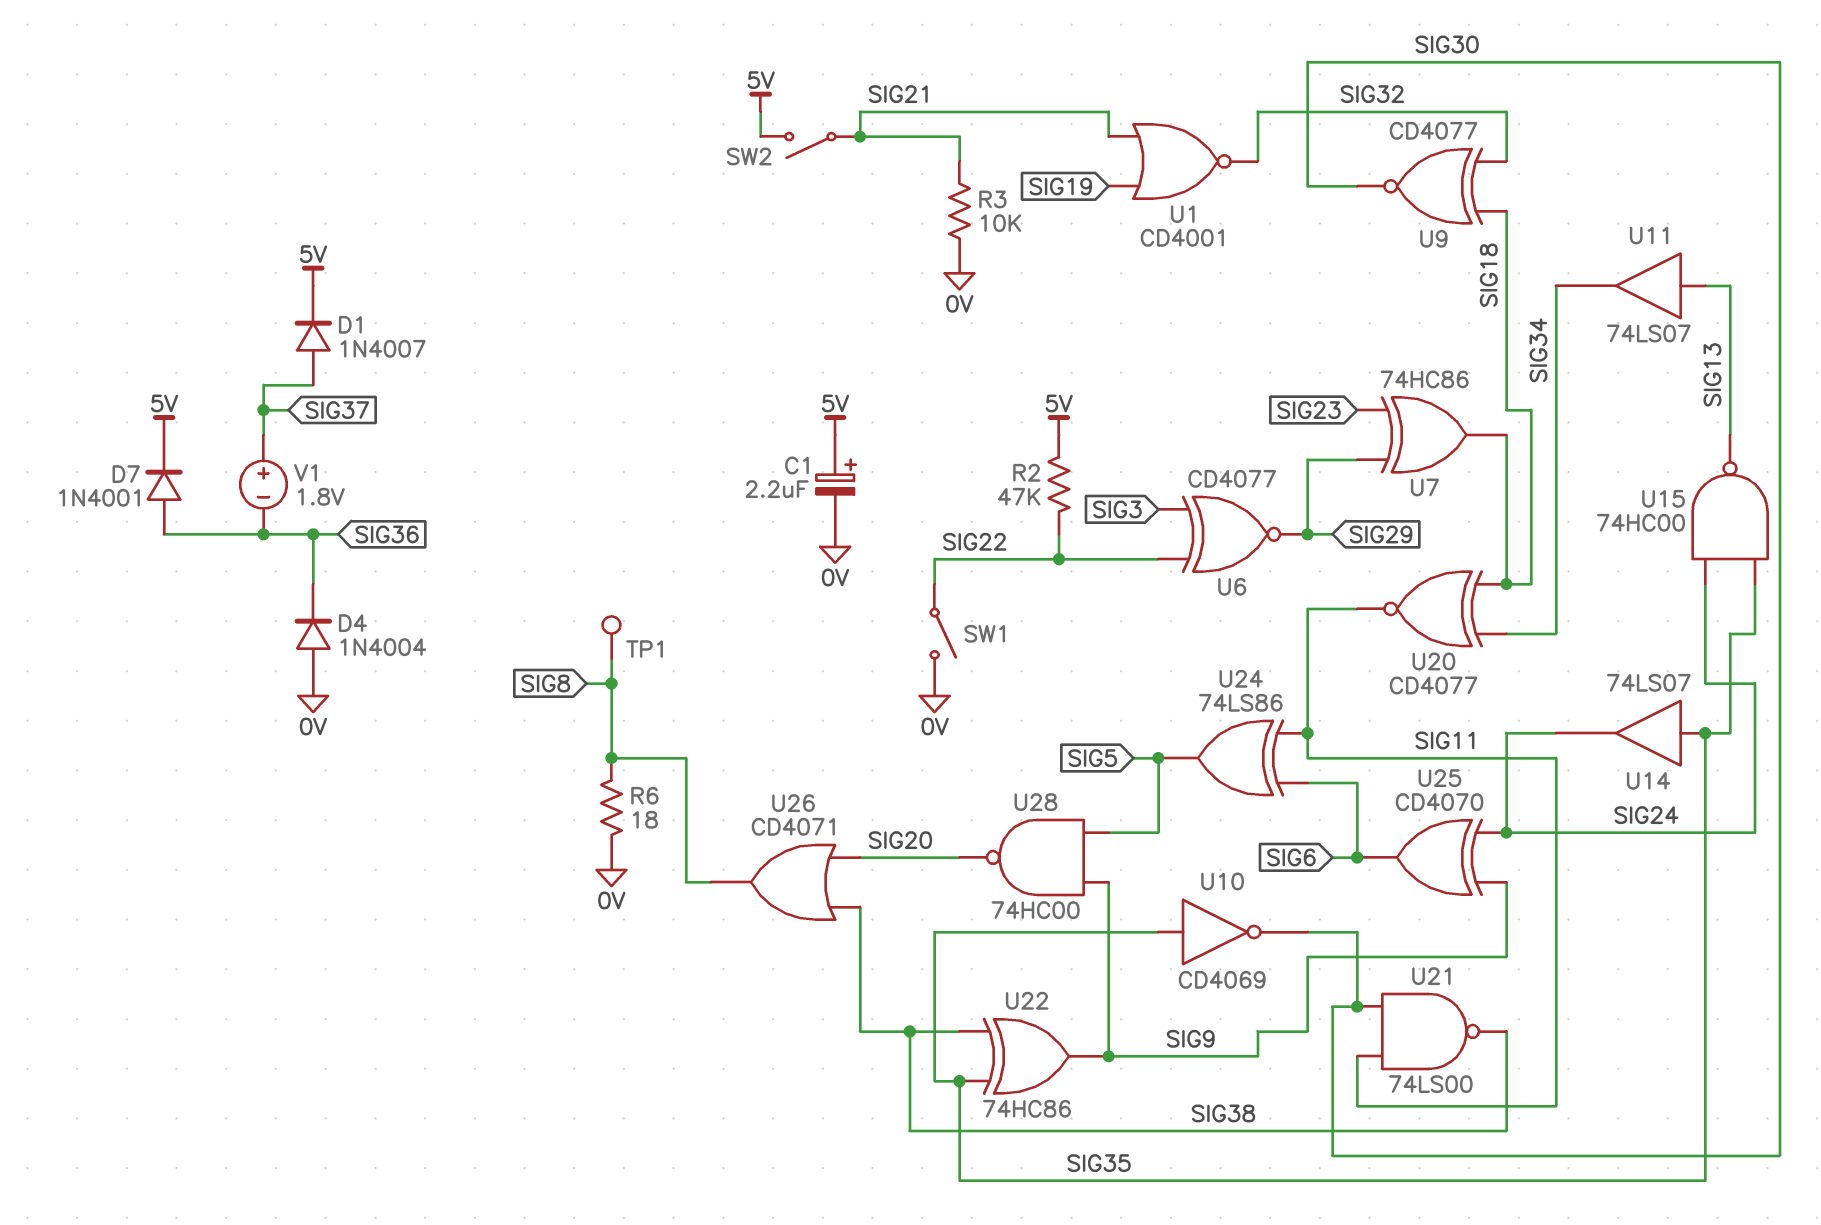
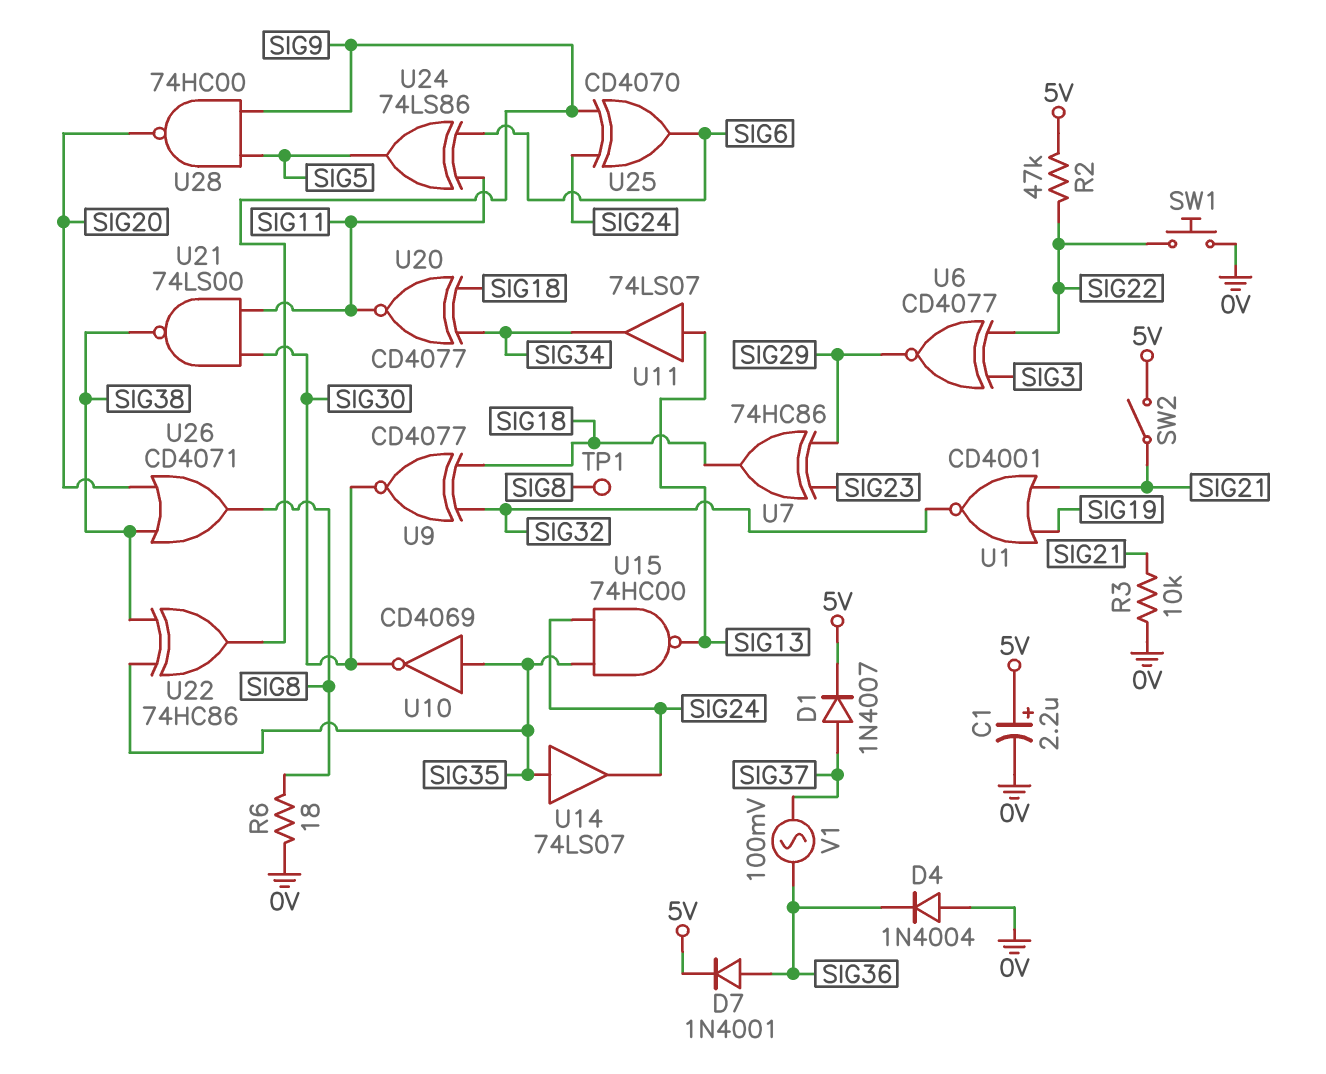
SW1: switch (0V, SIG22) -> button (0V, SIG22)
V1: 1.8V (plus SIG37, minus SIG36) -> AC 100mV (SIG36, SIG37)

